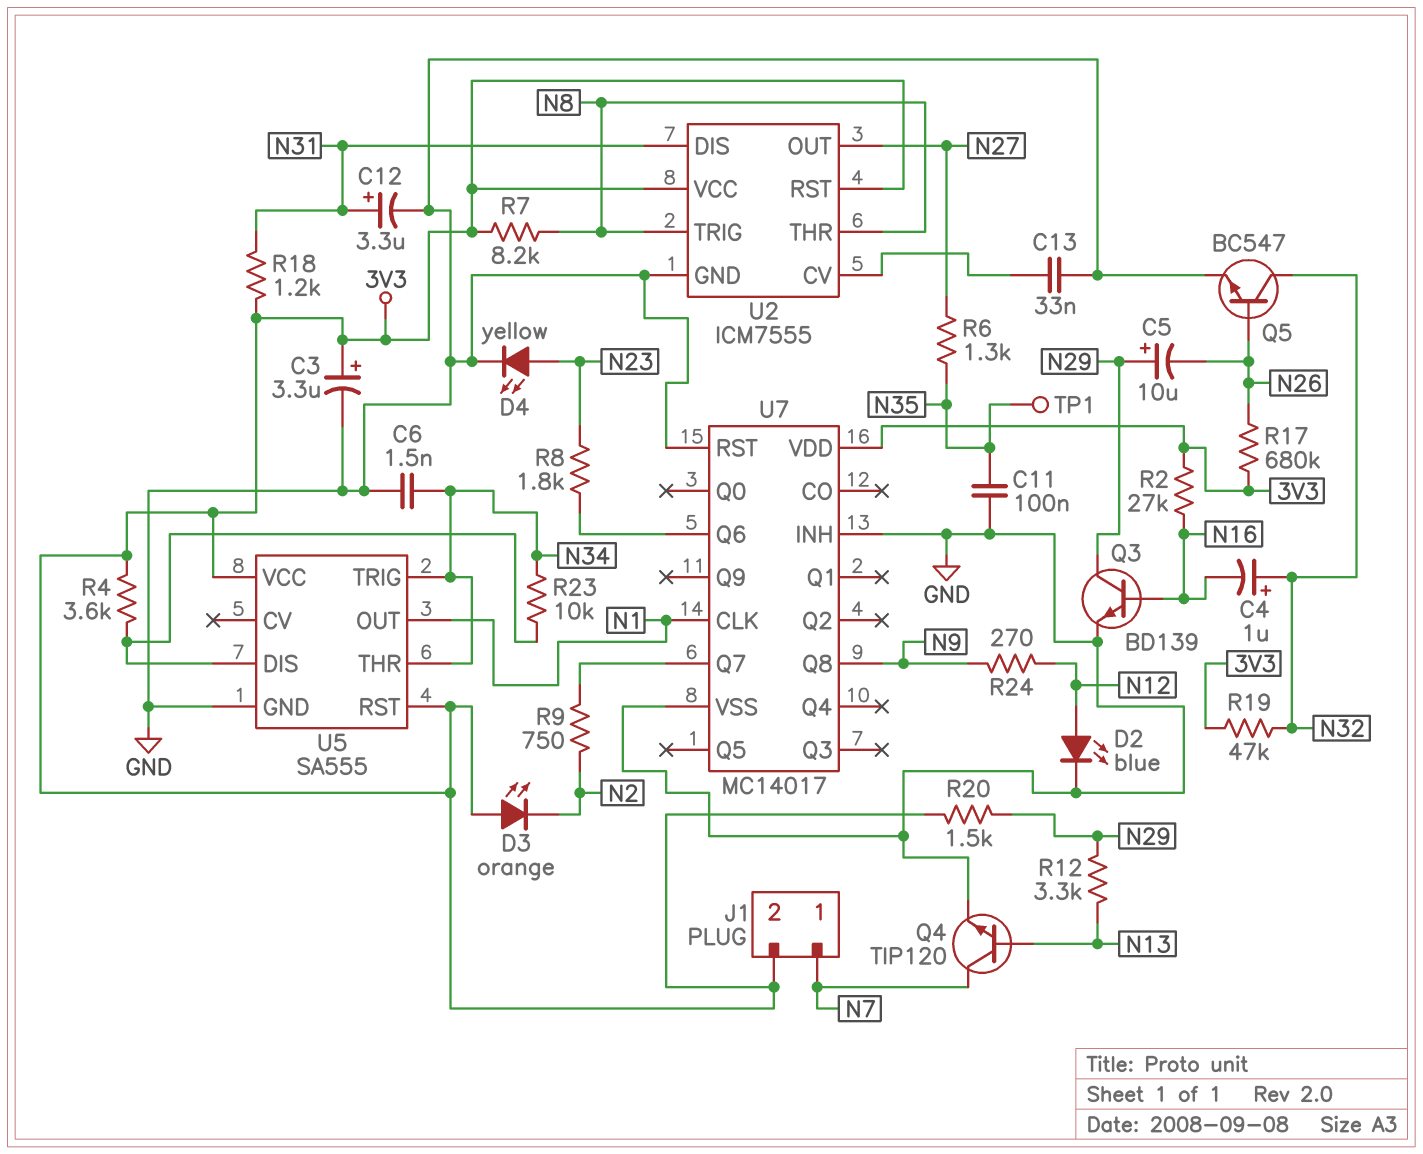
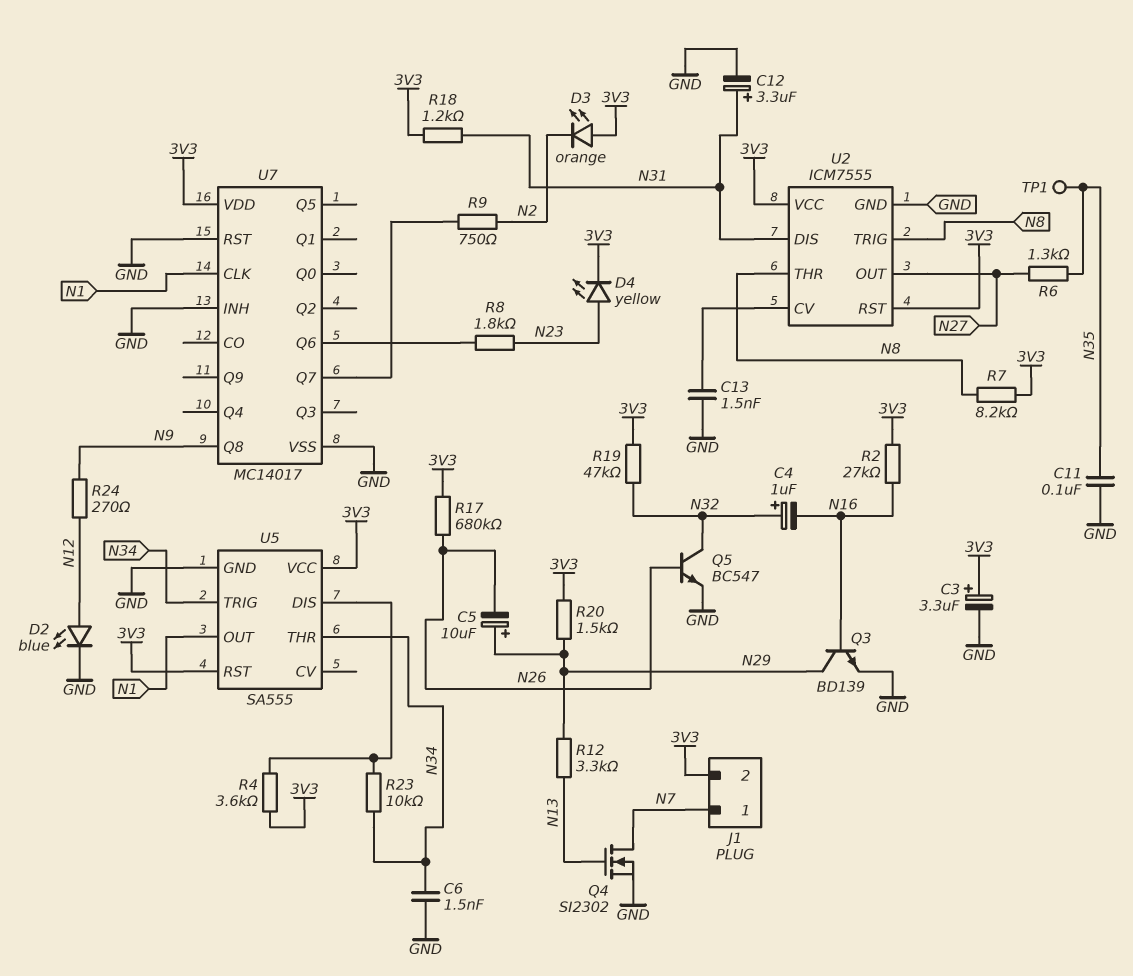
C13: 33nF (GND, U2/CV) -> 1.5nF (GND, U2/CV)
D4: LED yellow (A N23, K GND) -> LED yellow (A N23, K 3V3)
Q4: NPN TIP120 (B N13, C N7, E GND) -> NMOS SI2302 (G N13, D N7, S GND)

